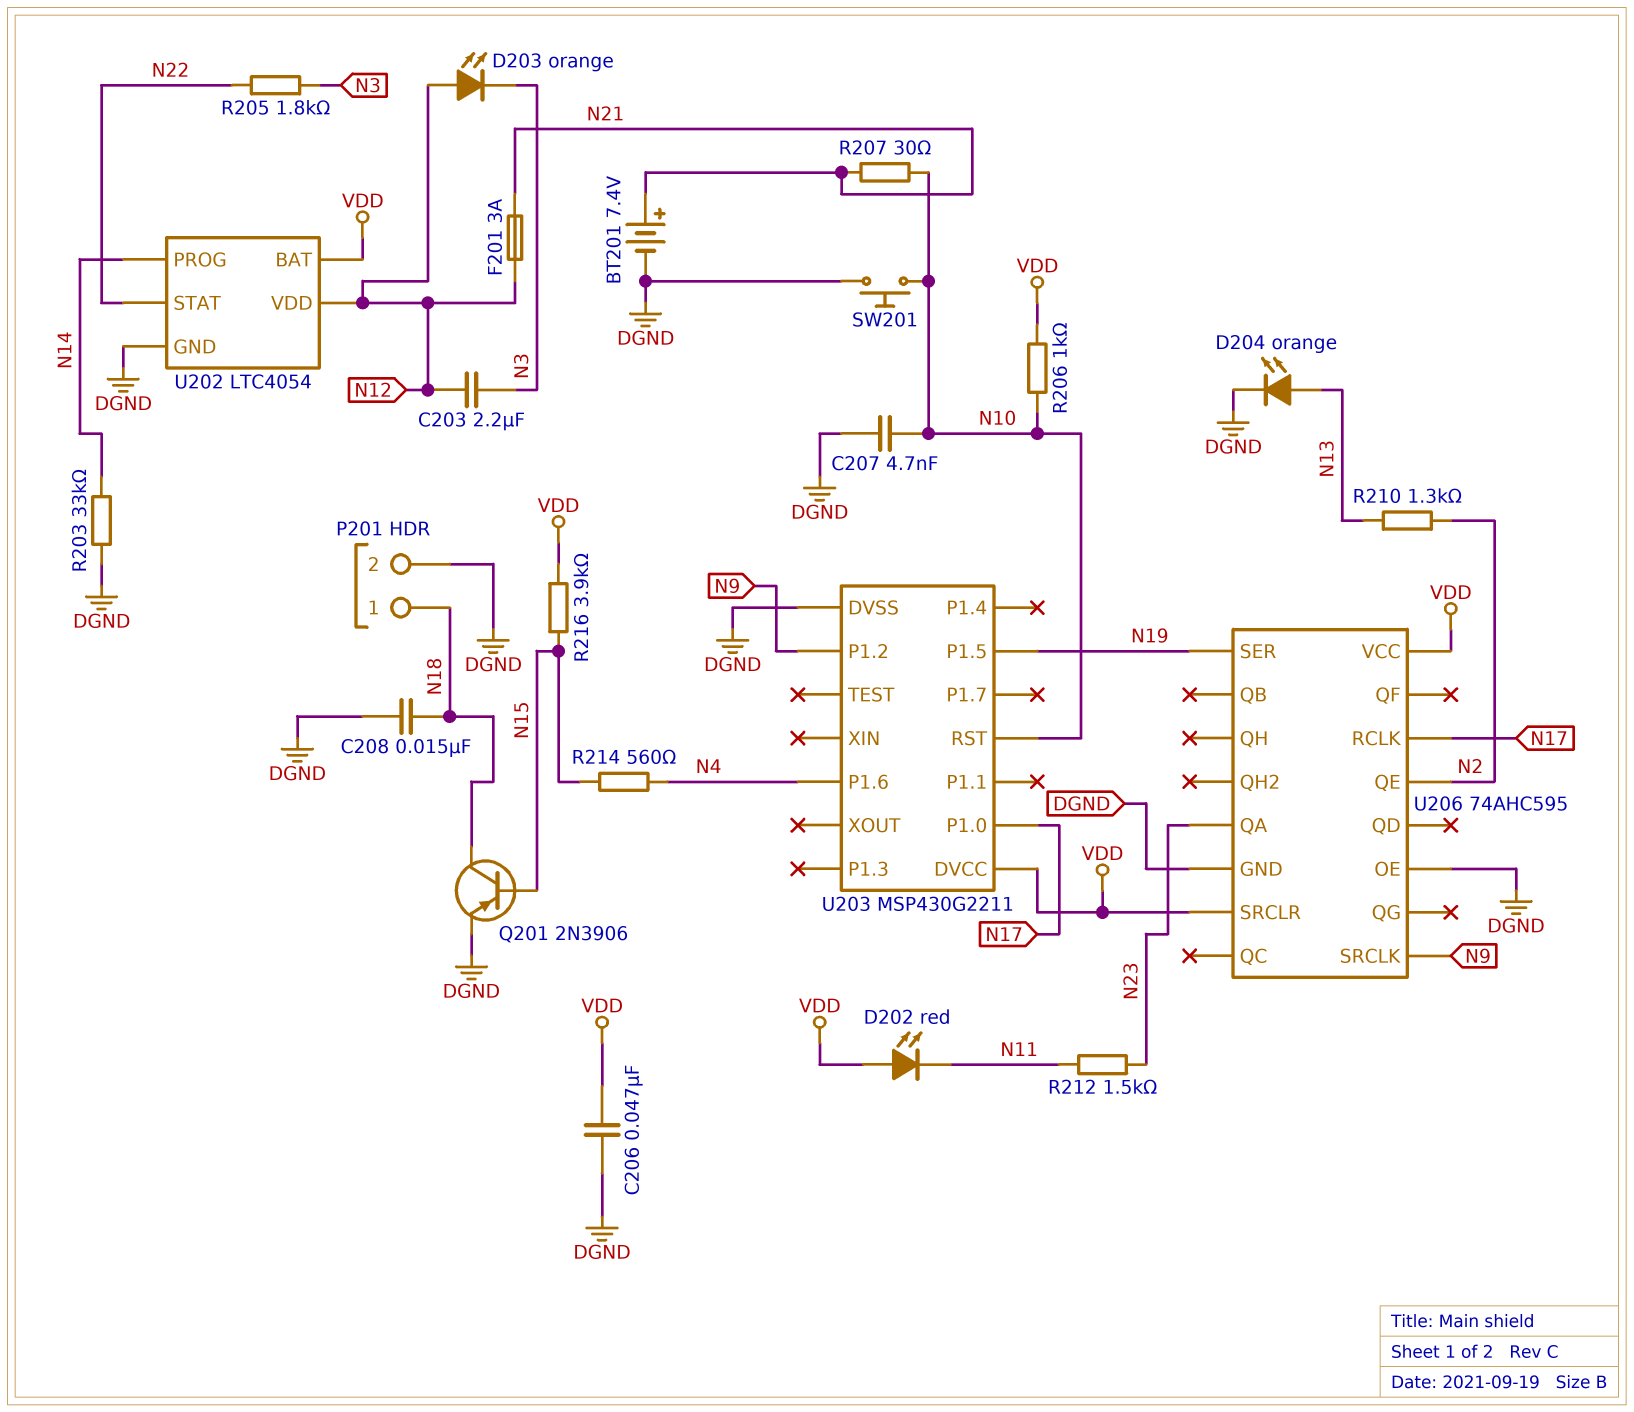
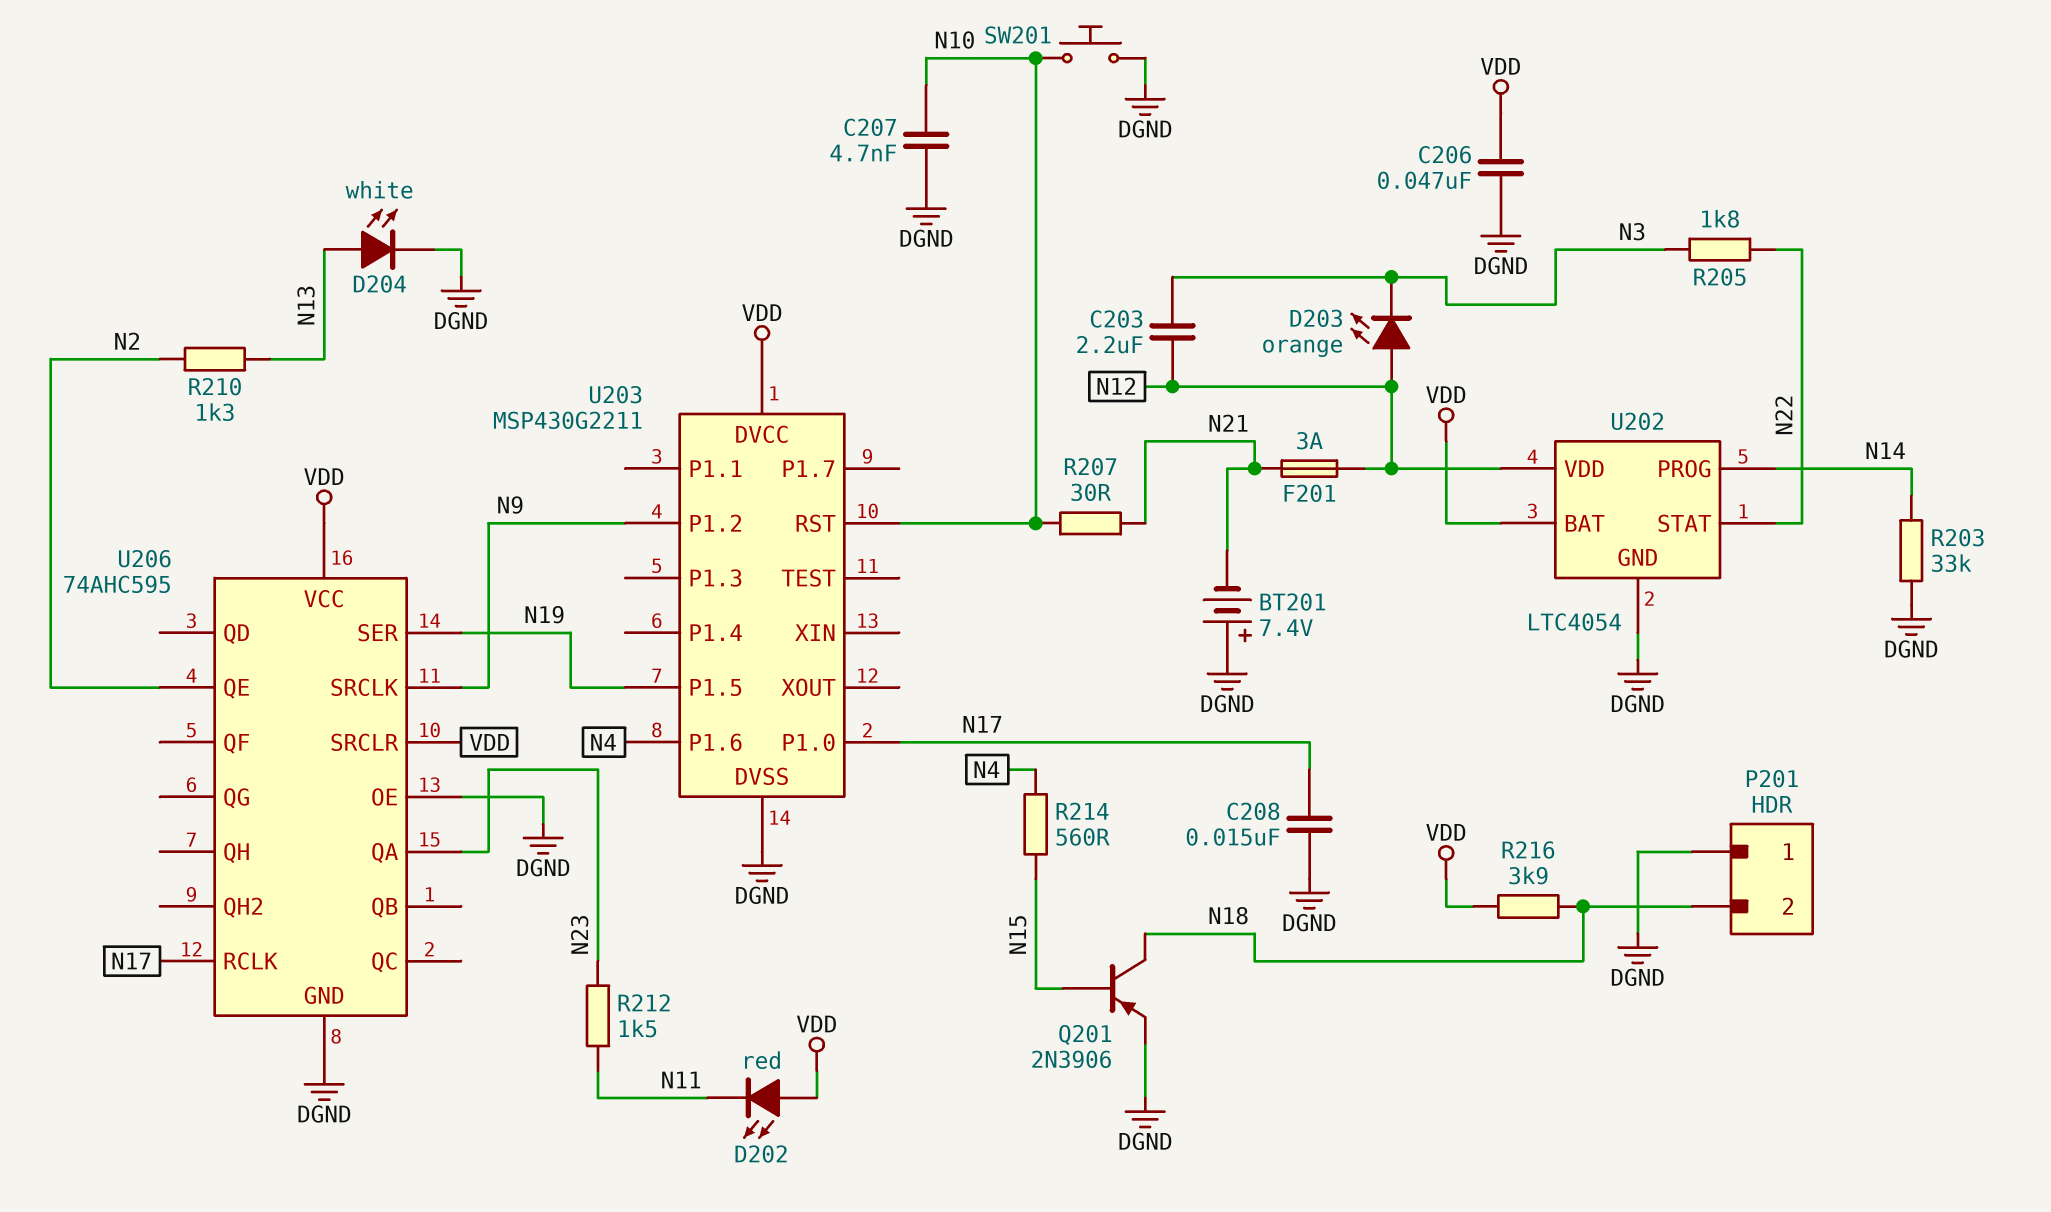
BT201: 7.4V (plus N21, minus DGND) -> 7.4V (plus DGND, minus N21)
C208: 15nF (DGND, N18) -> 15nF (DGND, N17)
D204: LED orange (A N13, K DGND) -> LED white (A N13, K DGND)
P201 pin 1: N18 -> DGND
P201 pin 2: DGND -> N18
R206: 1k (N10, VDD) -> none
R216: 3.9k (N15, VDD) -> 3.9k (N18, VDD)

